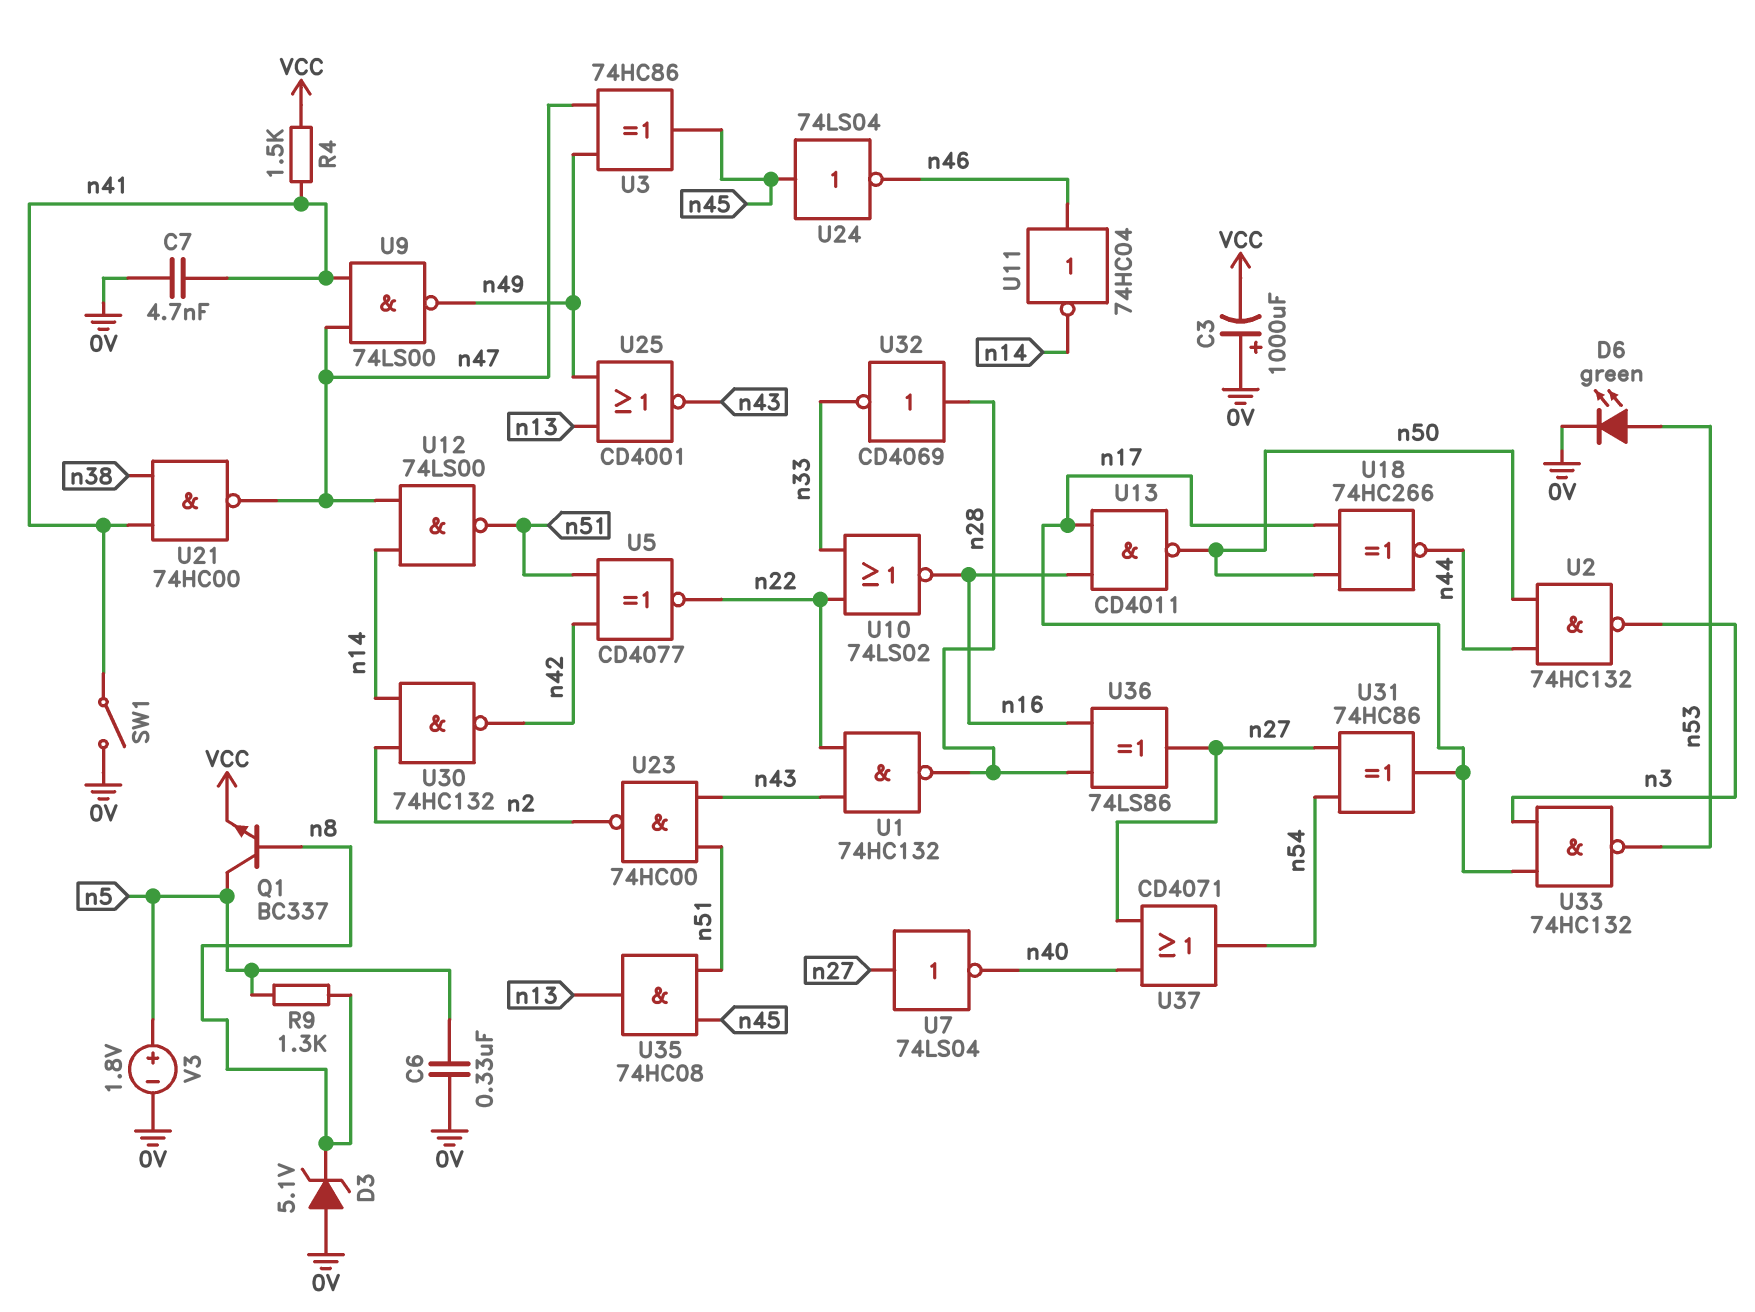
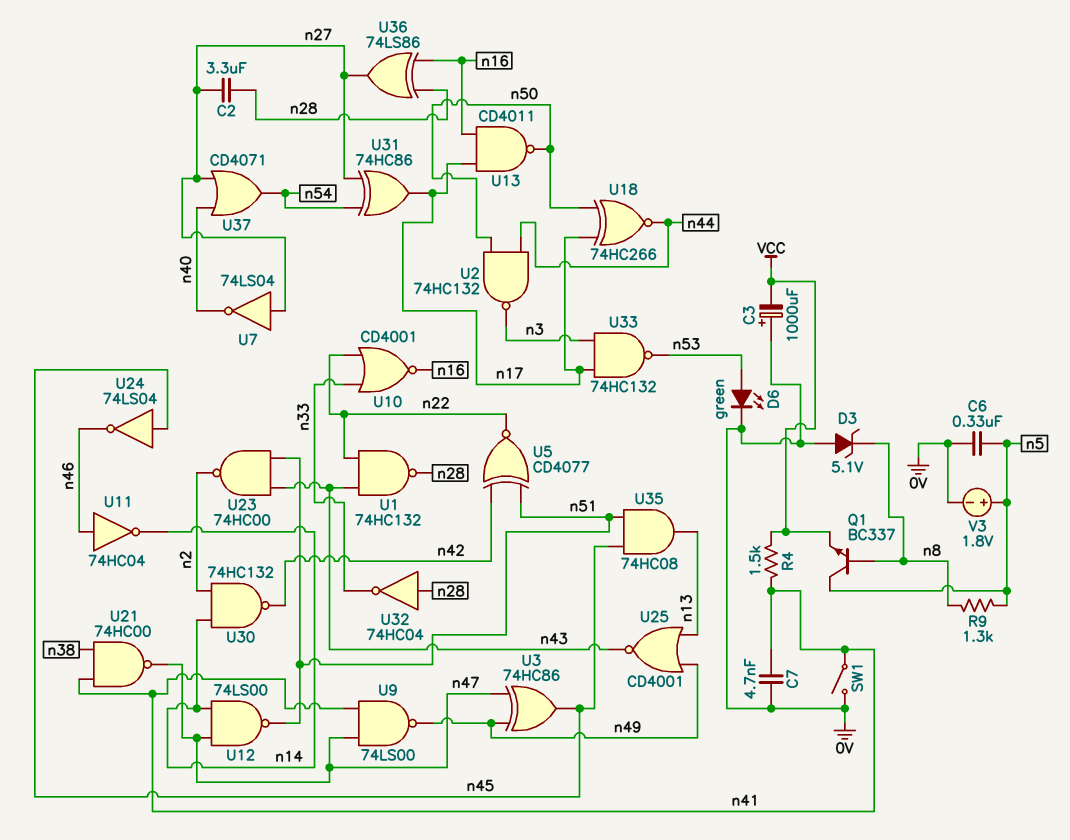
C2: none -> 3.3uF (n27, n28)
U10: NOR 74LS02 (in n22, in n33, out n16) -> NOR CD4001 (in n22, in n33, out n16)
U32: NOT CD4069 (in n28, out n33) -> NOT 74HC04 (in n28, out n33)

